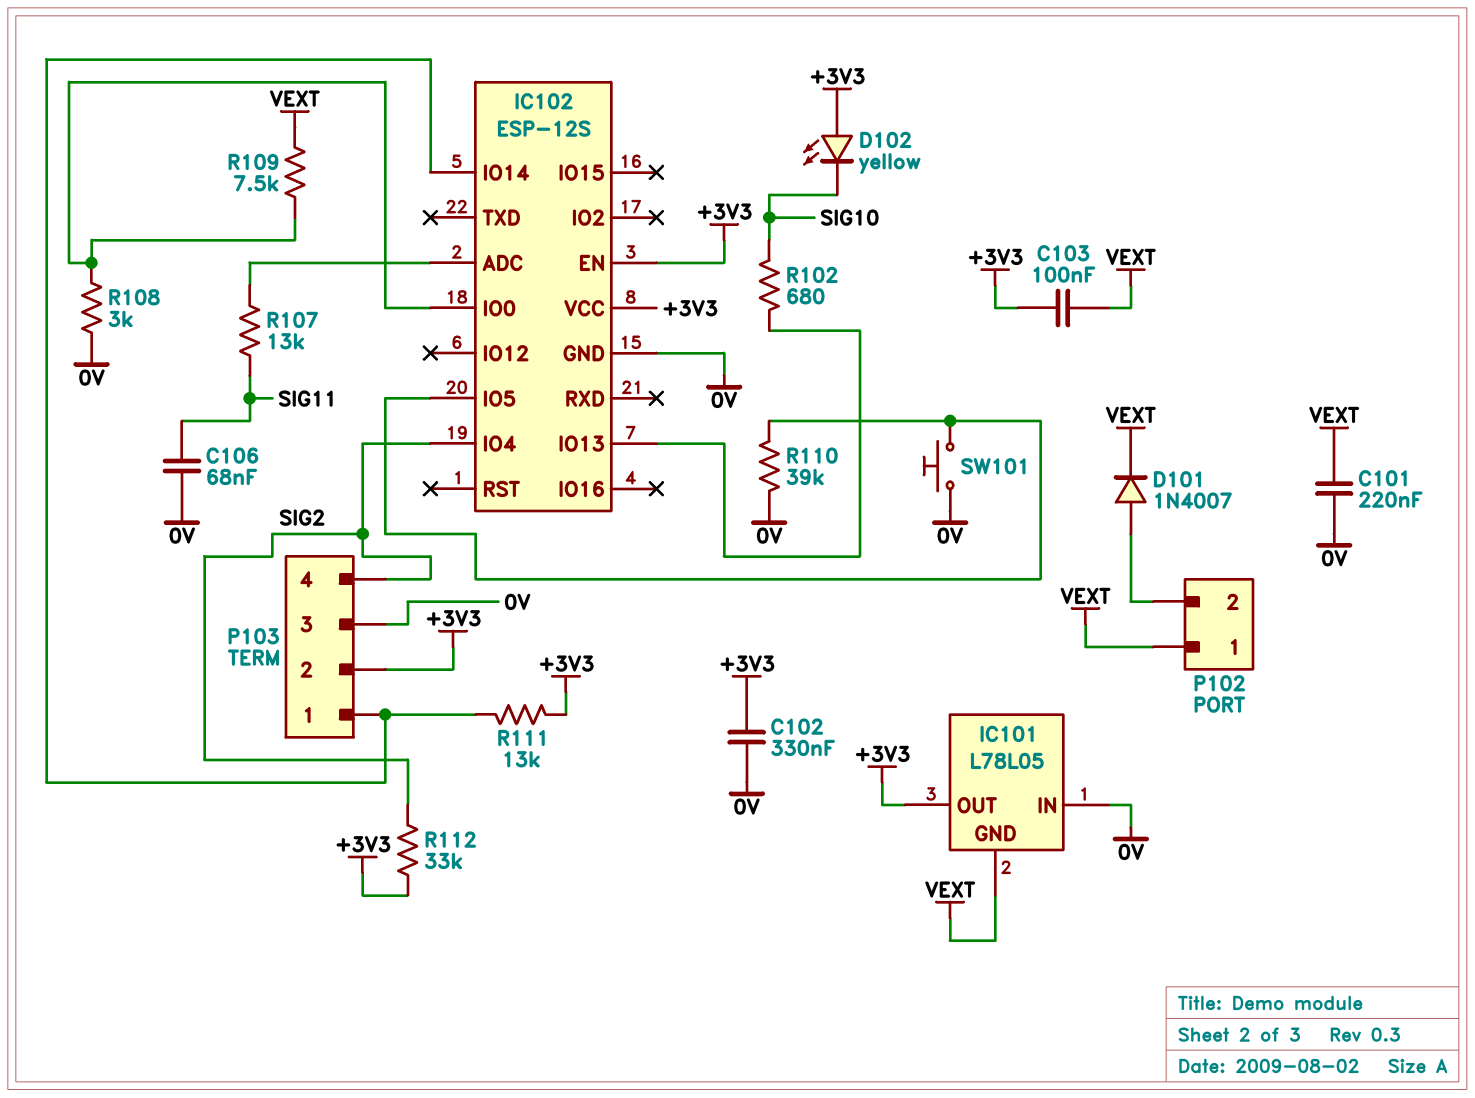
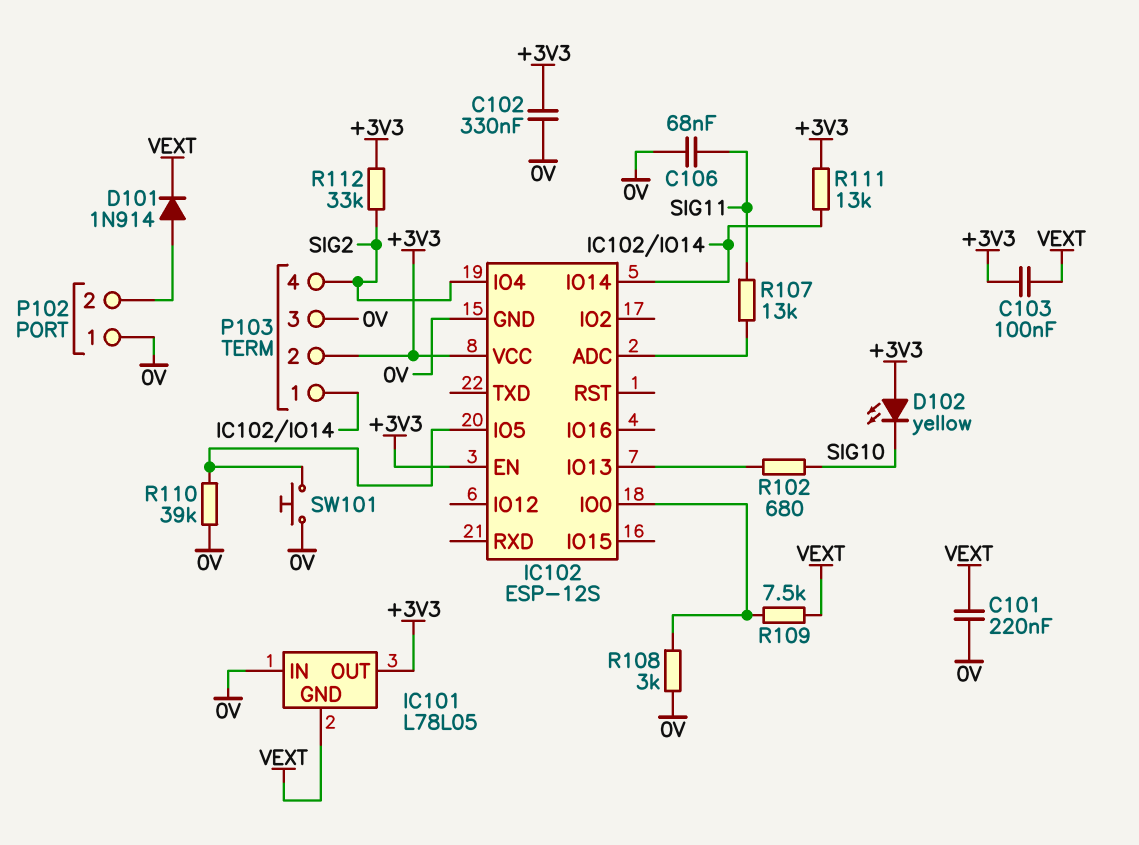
D101: diode 1N4007 (A P102/2, K VEXT) -> diode 1N914 (A P102/2, K VEXT)
P102 pin 1: VEXT -> 0V

